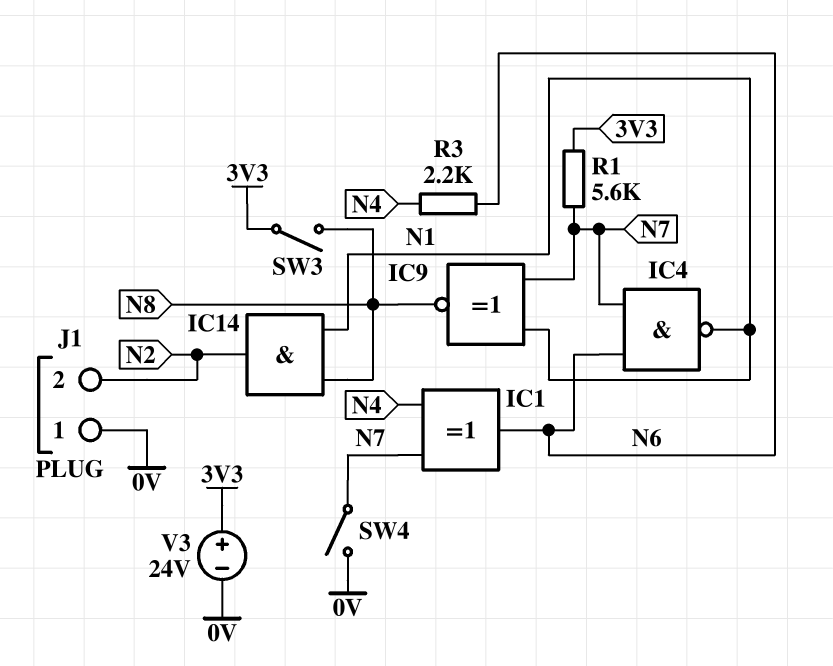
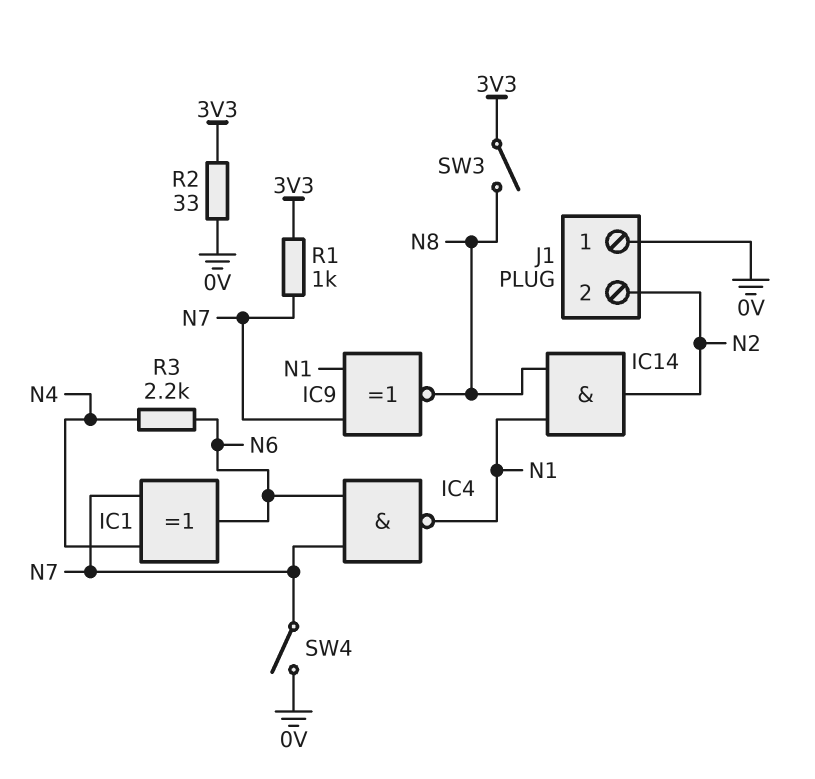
R1: 5.6k (3V3, N7) -> 1k (3V3, N7)
R2: none -> 33 (0V, 3V3)
V3: 24V (plus 3V3, minus 0V) -> none

